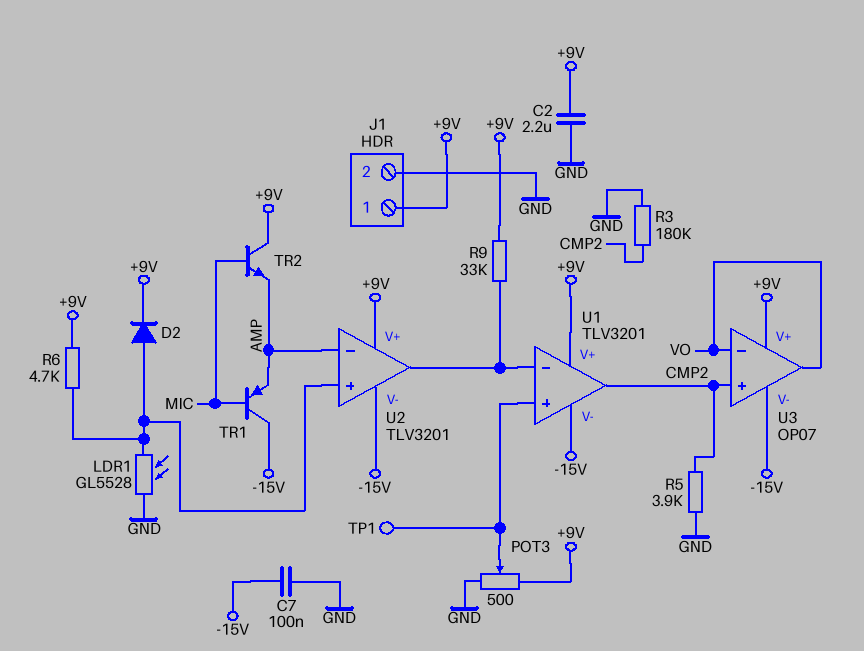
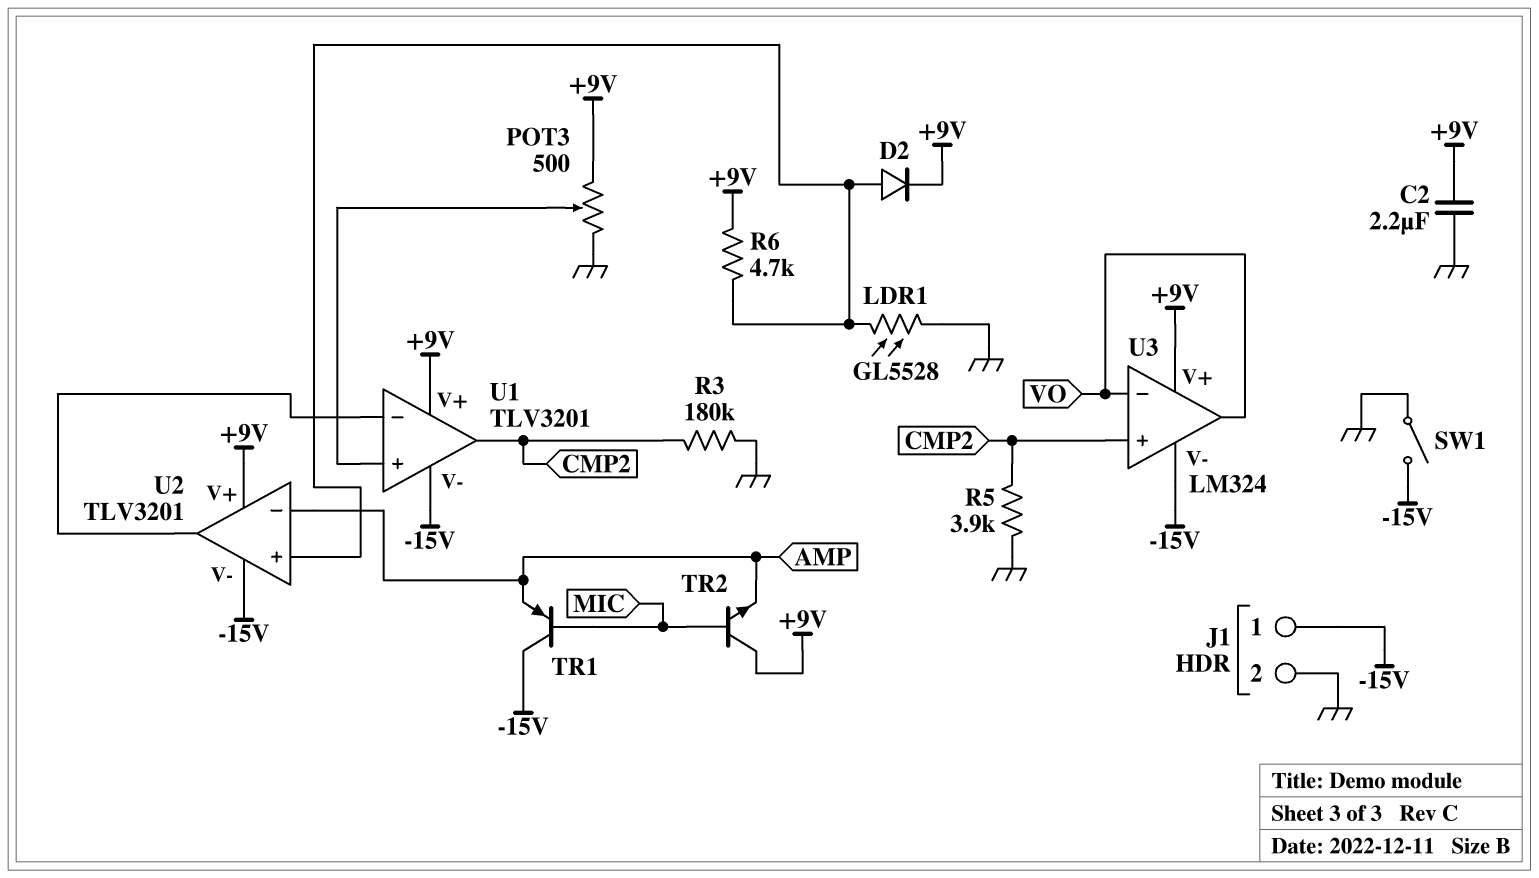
C7: 100nF (-15V, GND) -> none
J1 pin 1: +9V -> -15V
R9: 33k (+9V, U1/in-) -> none
SW1: none -> switch (-15V, GND)
TP1: test point (U1/in+) -> none
U3: OP07 -> LM324

